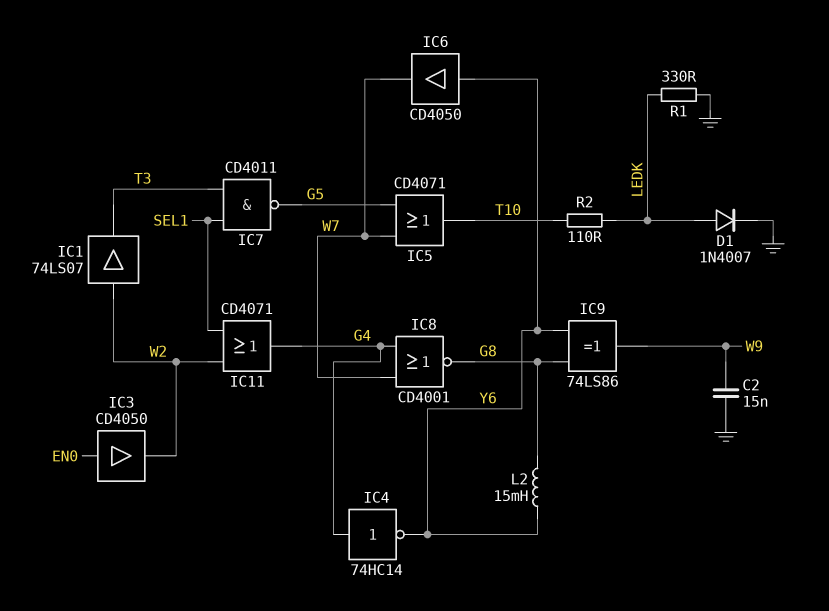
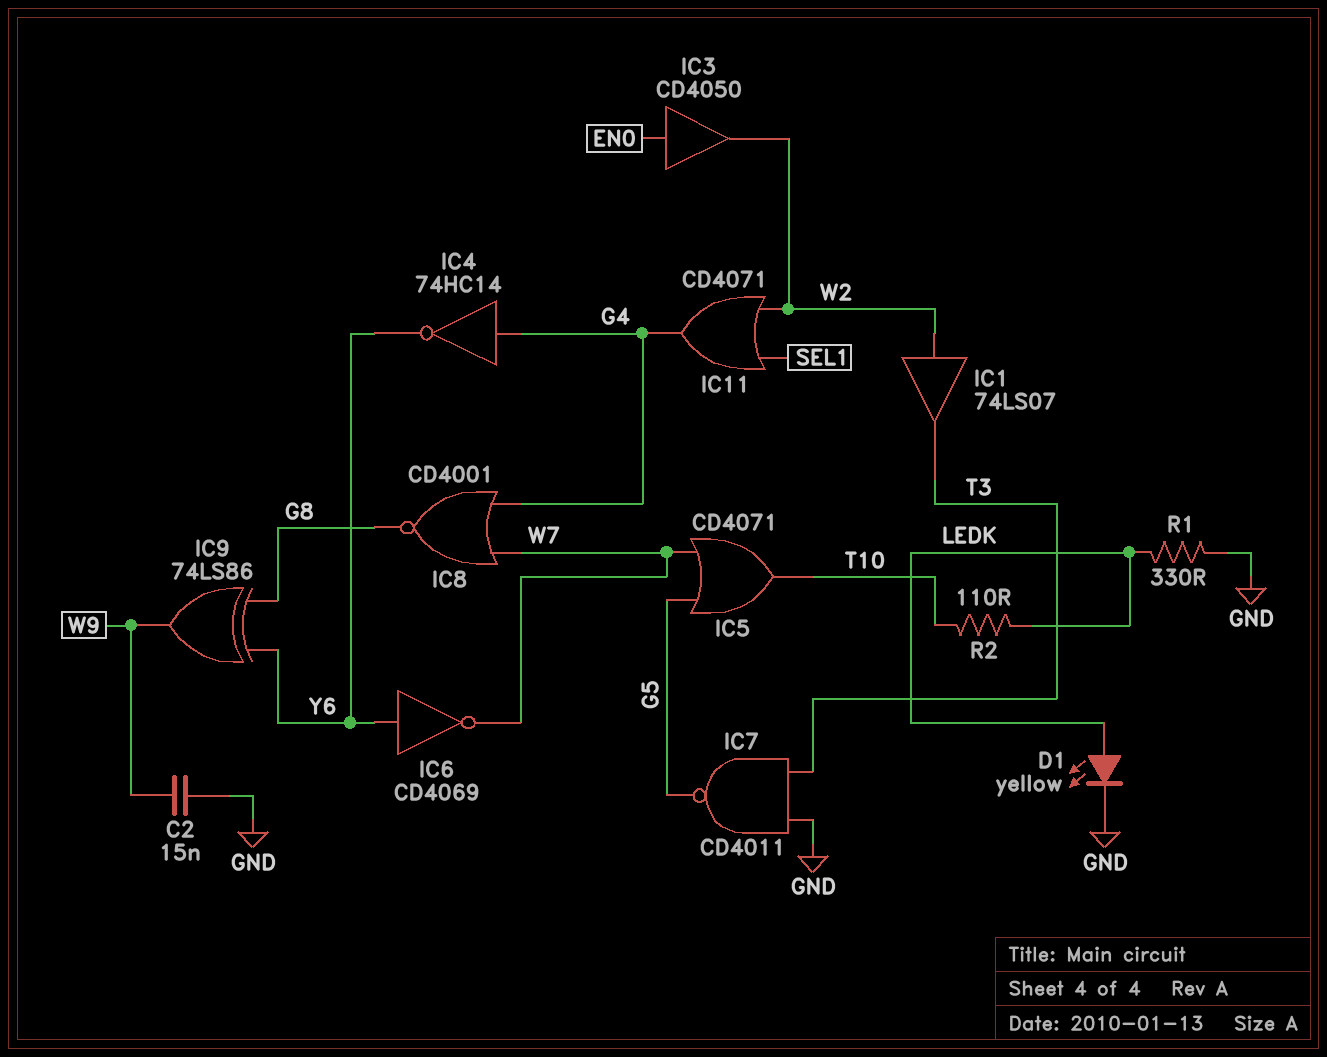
D1: diode 1N4007 (A LEDK, K GND) -> LED yellow (A LEDK, K GND)
IC6: buffer CD4050 (in Y6, out W7) -> NOT CD4069 (in Y6, out W7)
IC7: NAND CD4011 (in SEL1, in T3, out G5) -> NAND CD4011 (in GND, in T3, out G5)
L2: 15mH (G8, Y6) -> none

